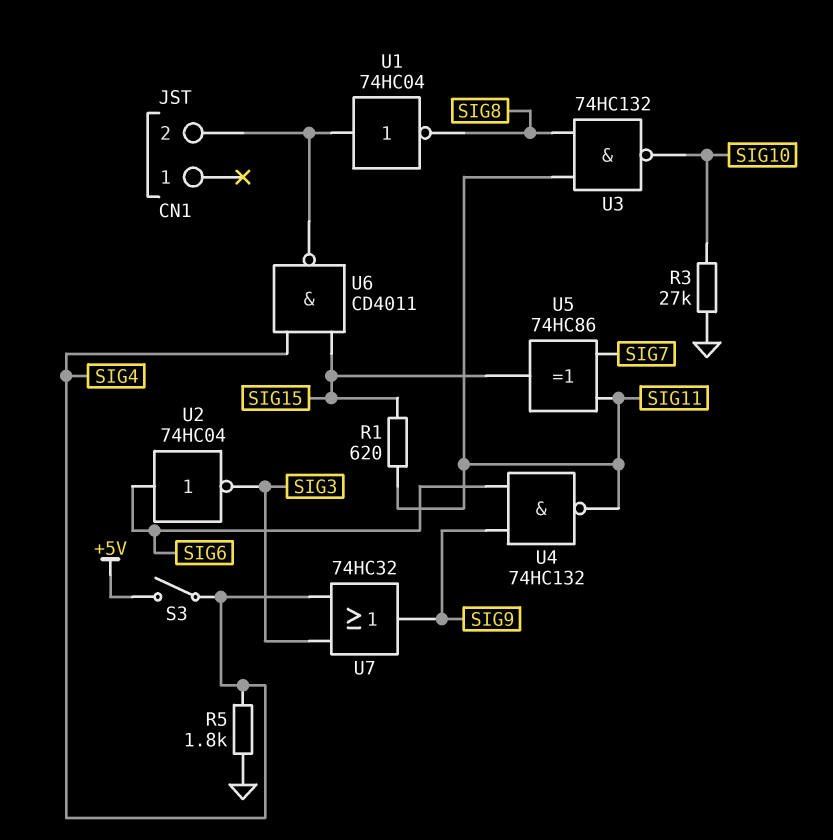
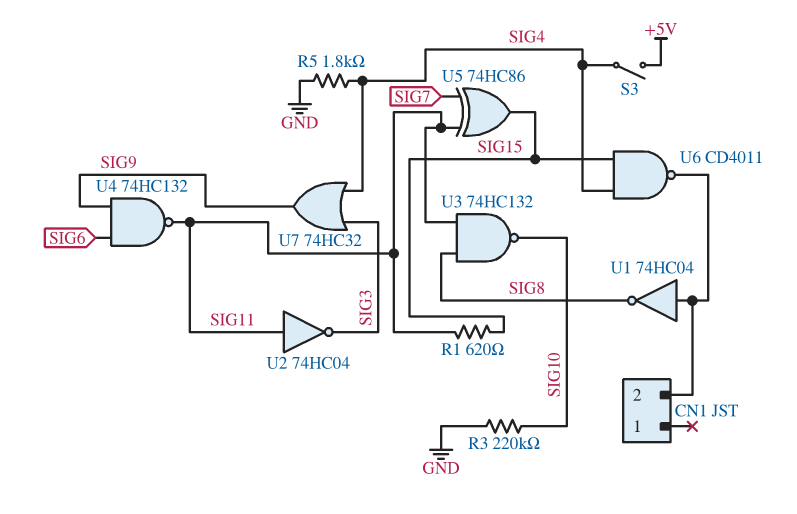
R3: 27k (GND, SIG10) -> 220k (GND, SIG10)
U2: NOT 74HC04 (in SIG6, out SIG3) -> NOT 74HC04 (in SIG11, out SIG3)

